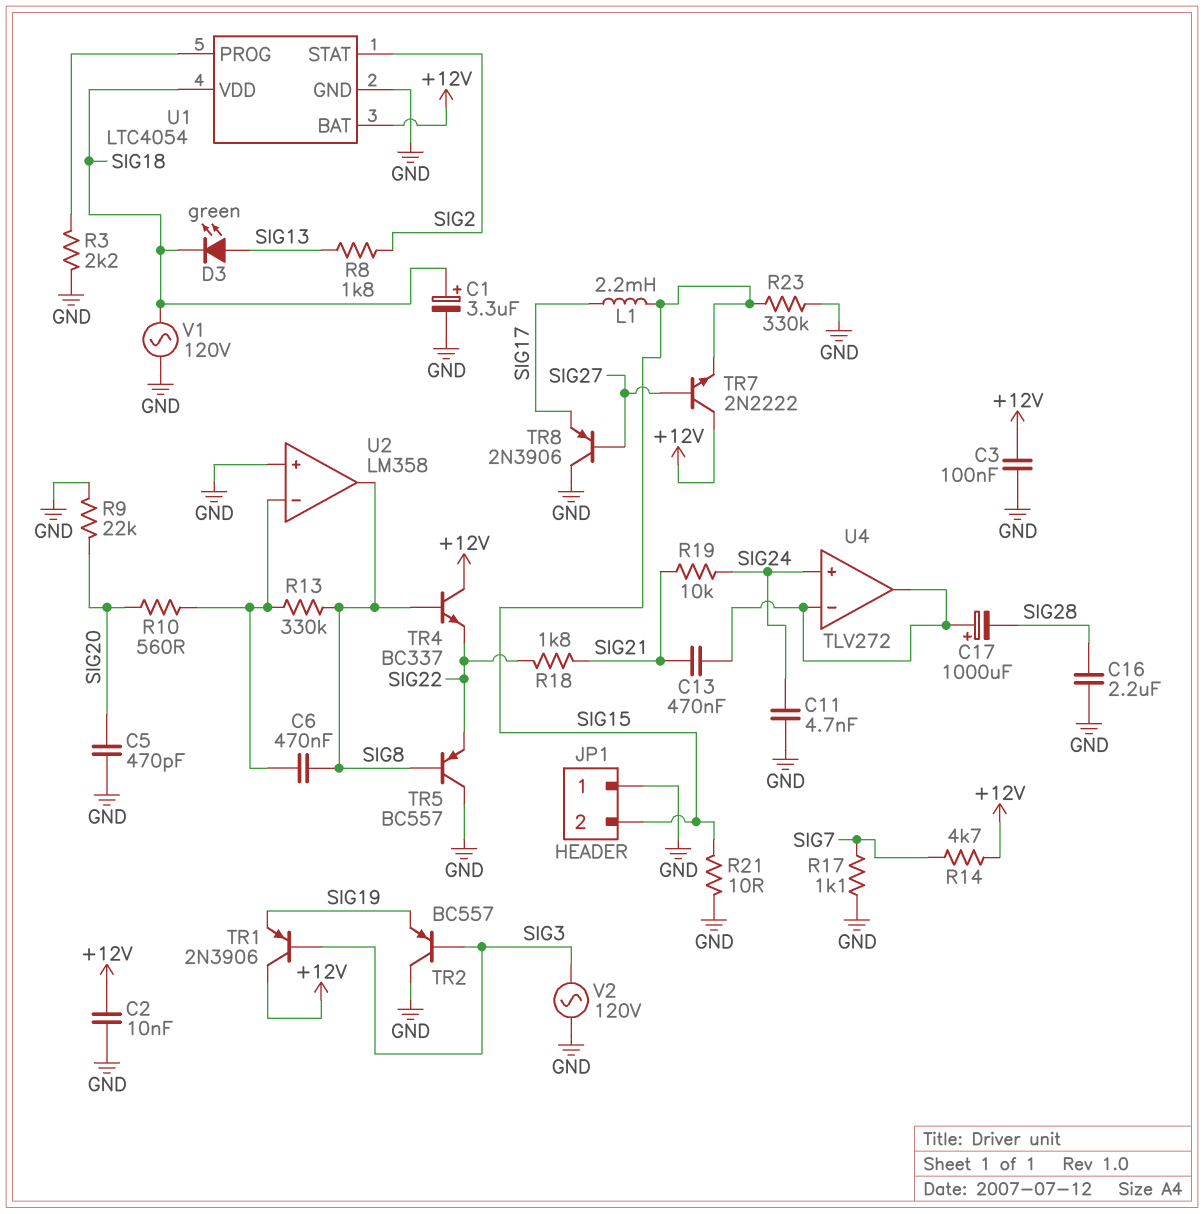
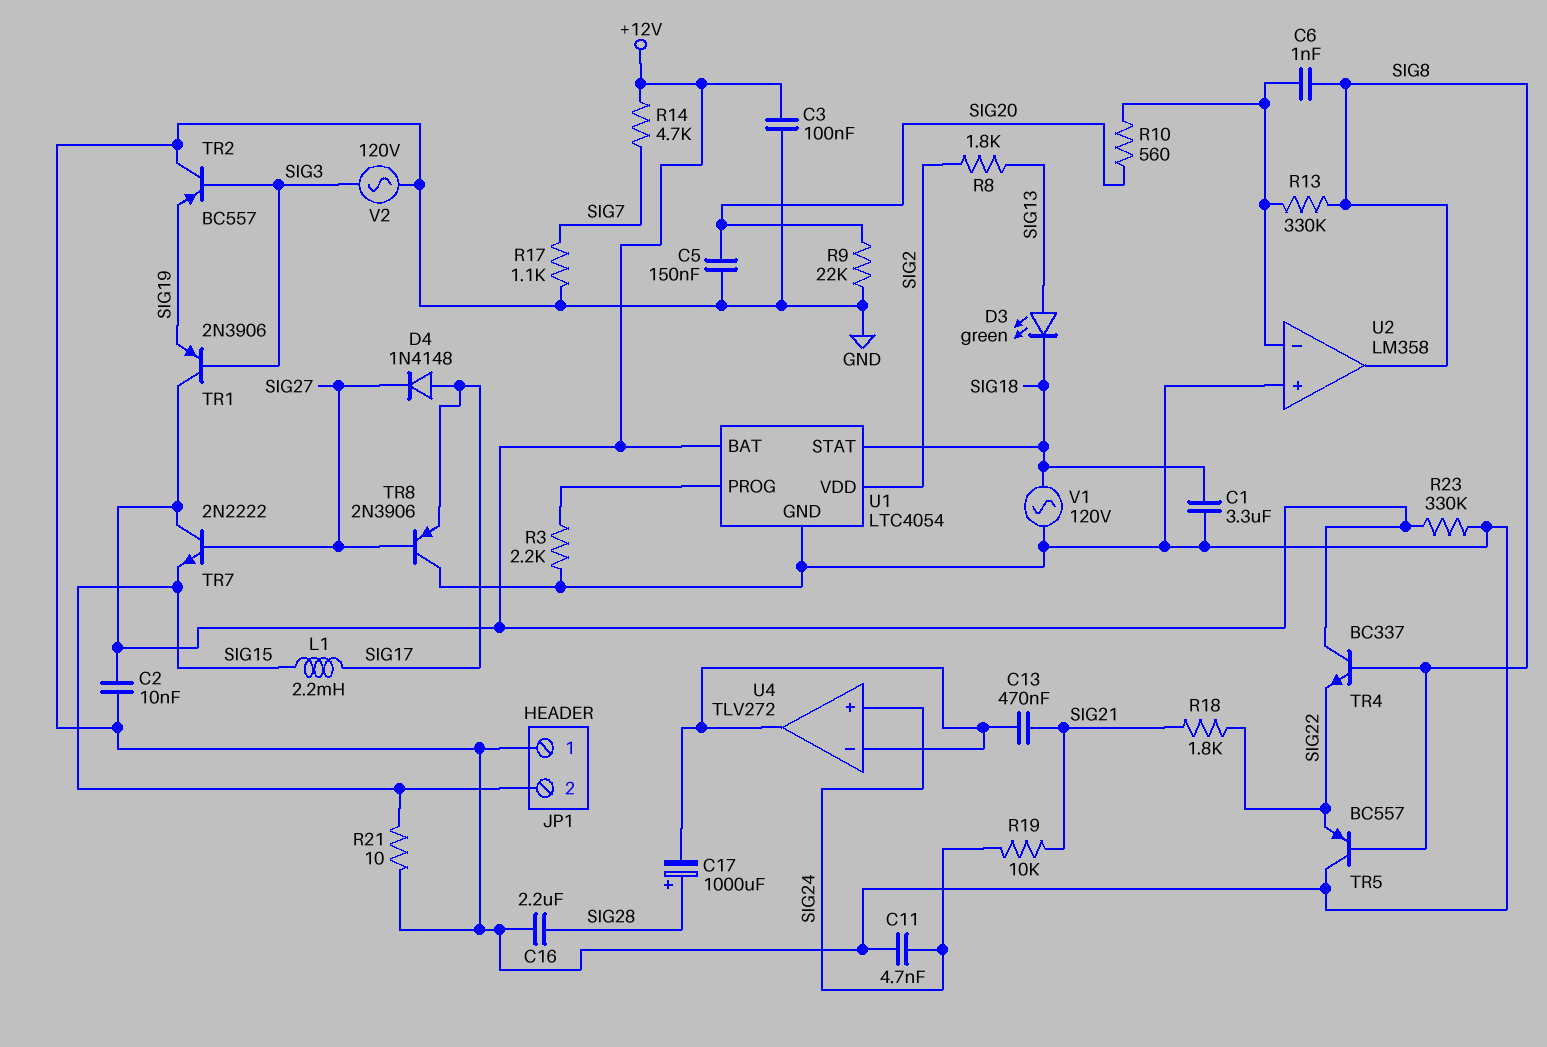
C1: 3.3uF (plus SIG18, minus GND) -> 3.3uF (GND, SIG18)
C5: 470pF (GND, SIG20) -> 150nF (GND, SIG20)
C6: 470nF (SIG8, U2/in-) -> 1nF (SIG8, U2/in-)
C17: 1000uF (plus U4/in-, minus SIG28) -> 1000uF (plus SIG28, minus U4/in-)
D4: none -> diode 1N4148 (A SIG17, K SIG27)
R23: 330k (GND, SIG15) -> 330k (+12V, GND)
U1 pin STAT: SIG2 -> SIG18
U1 pin VDD: SIG18 -> SIG2

